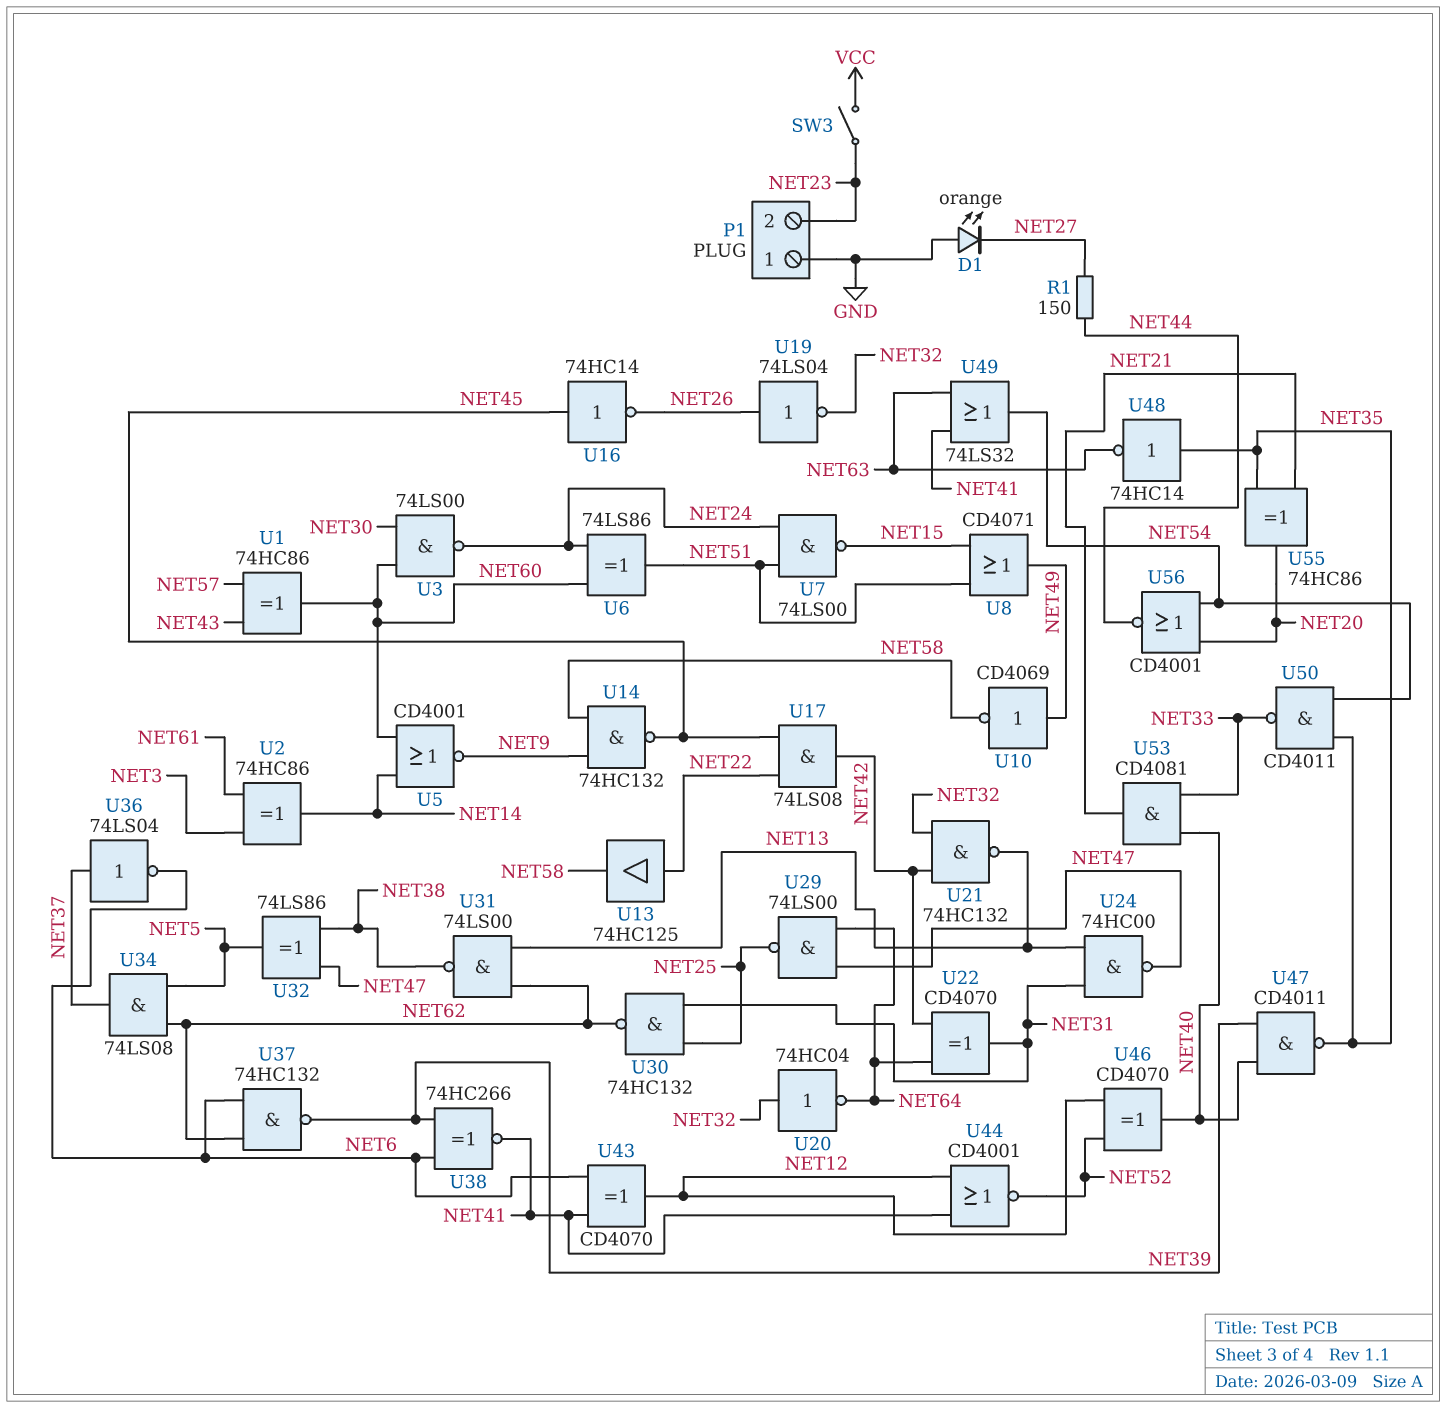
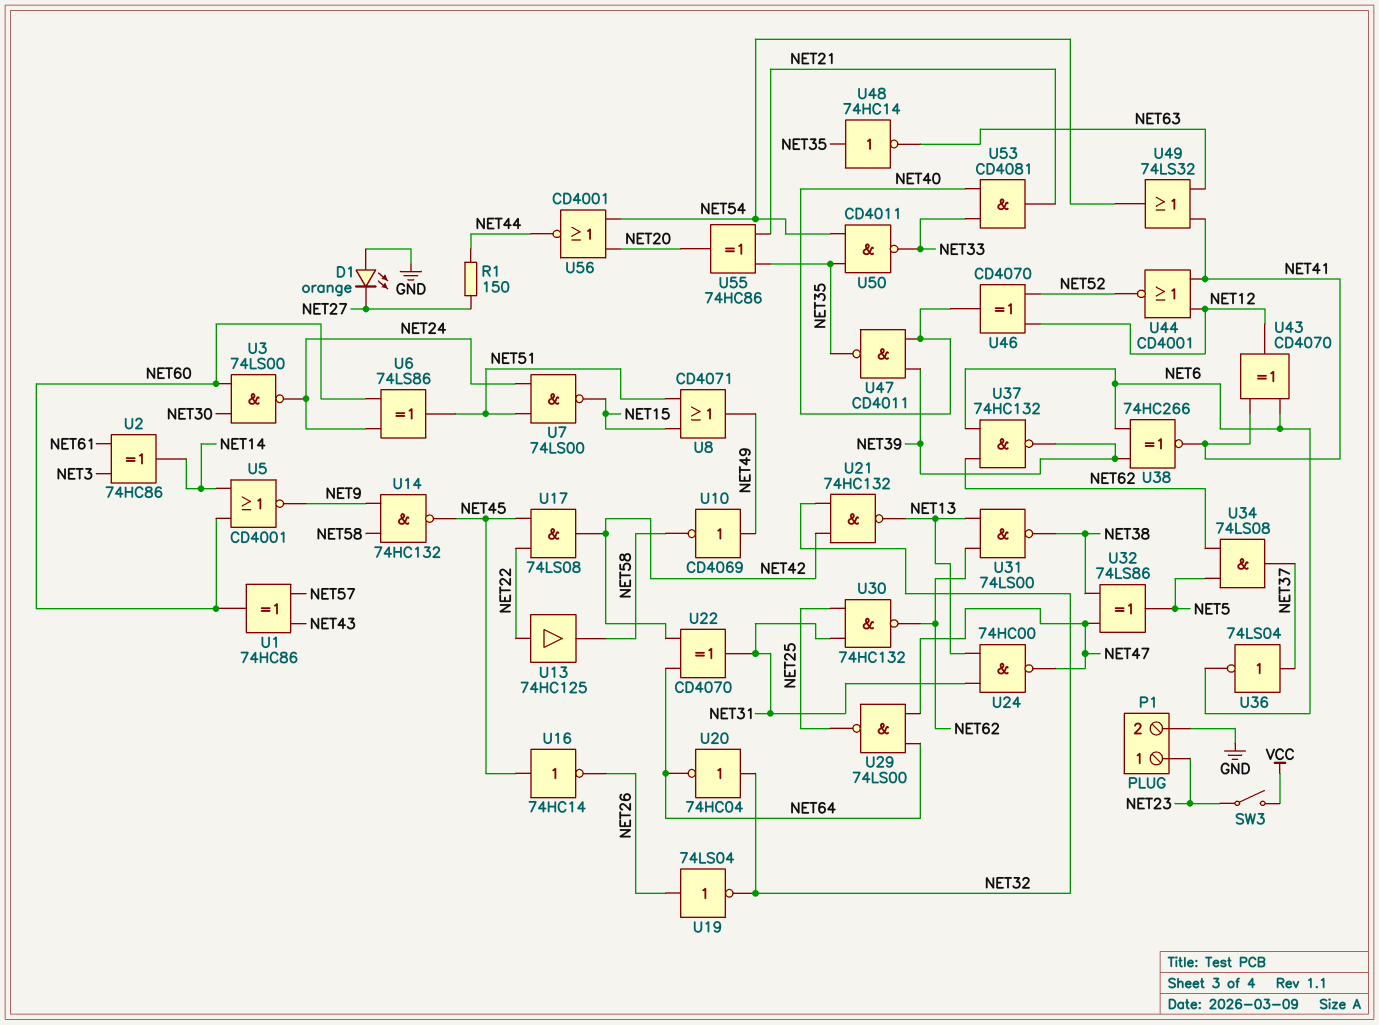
P1 pin 1: GND -> NET23
P1 pin 2: NET23 -> GND

